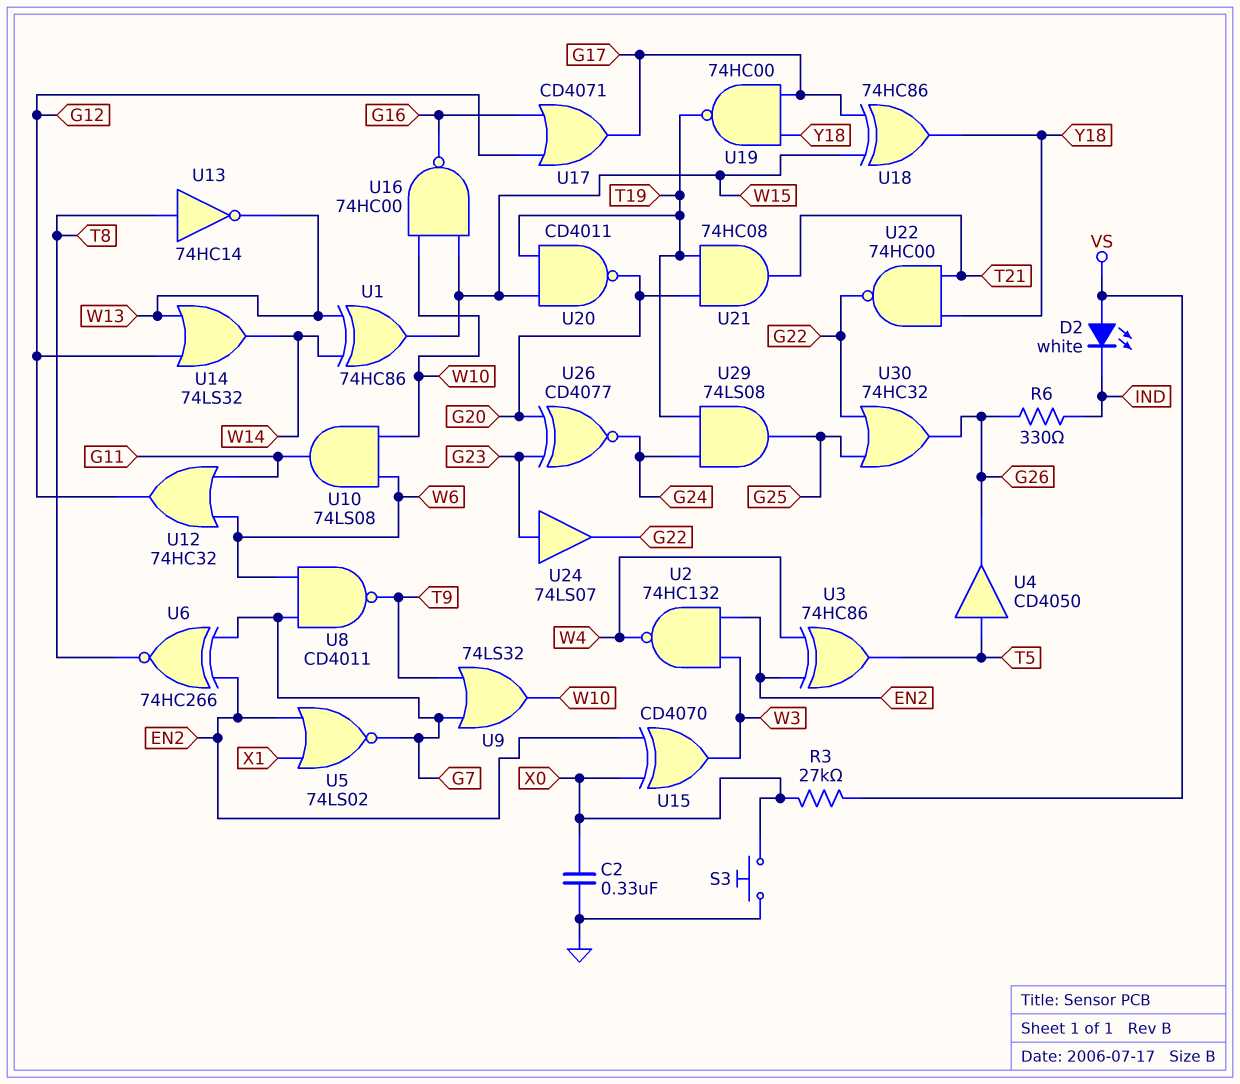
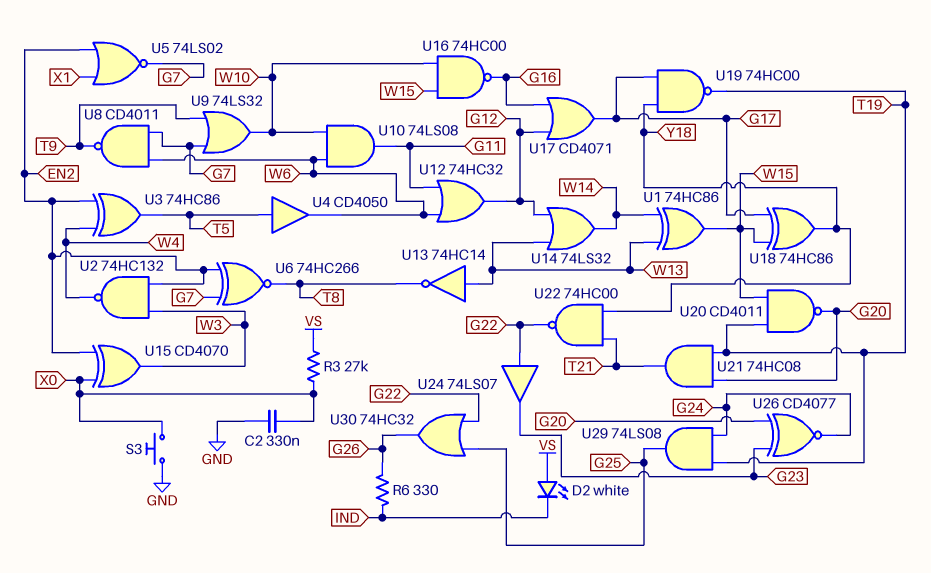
U4: buffer CD4050 (in T5, out G26) -> buffer CD4050 (in T5, out W6)
U13: NOT 74HC14 (in T8, out W13) -> NOT 74HC14 (in W13, out T8)
U24: buffer 74LS07 (in G23, out G22) -> buffer 74LS07 (in G22, out G23)

